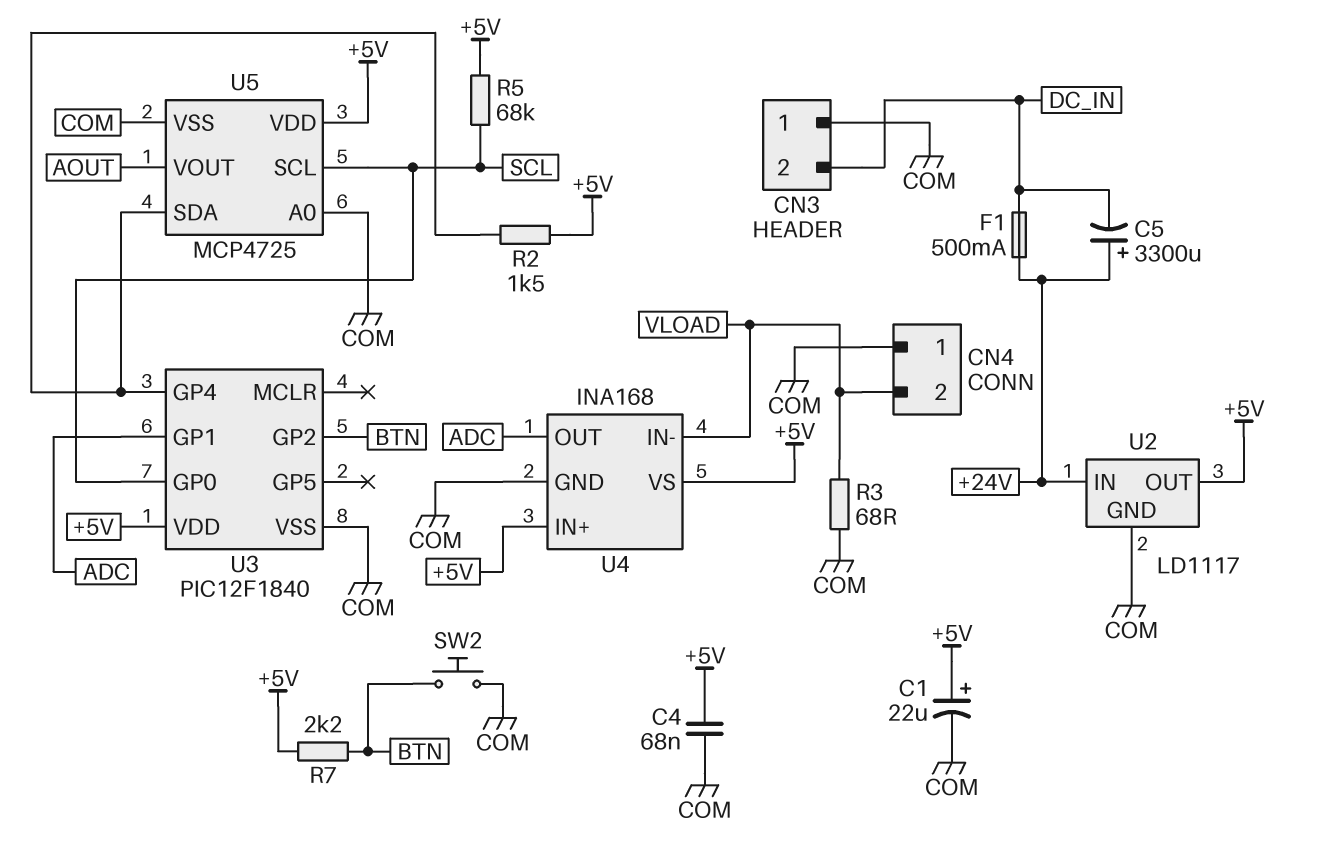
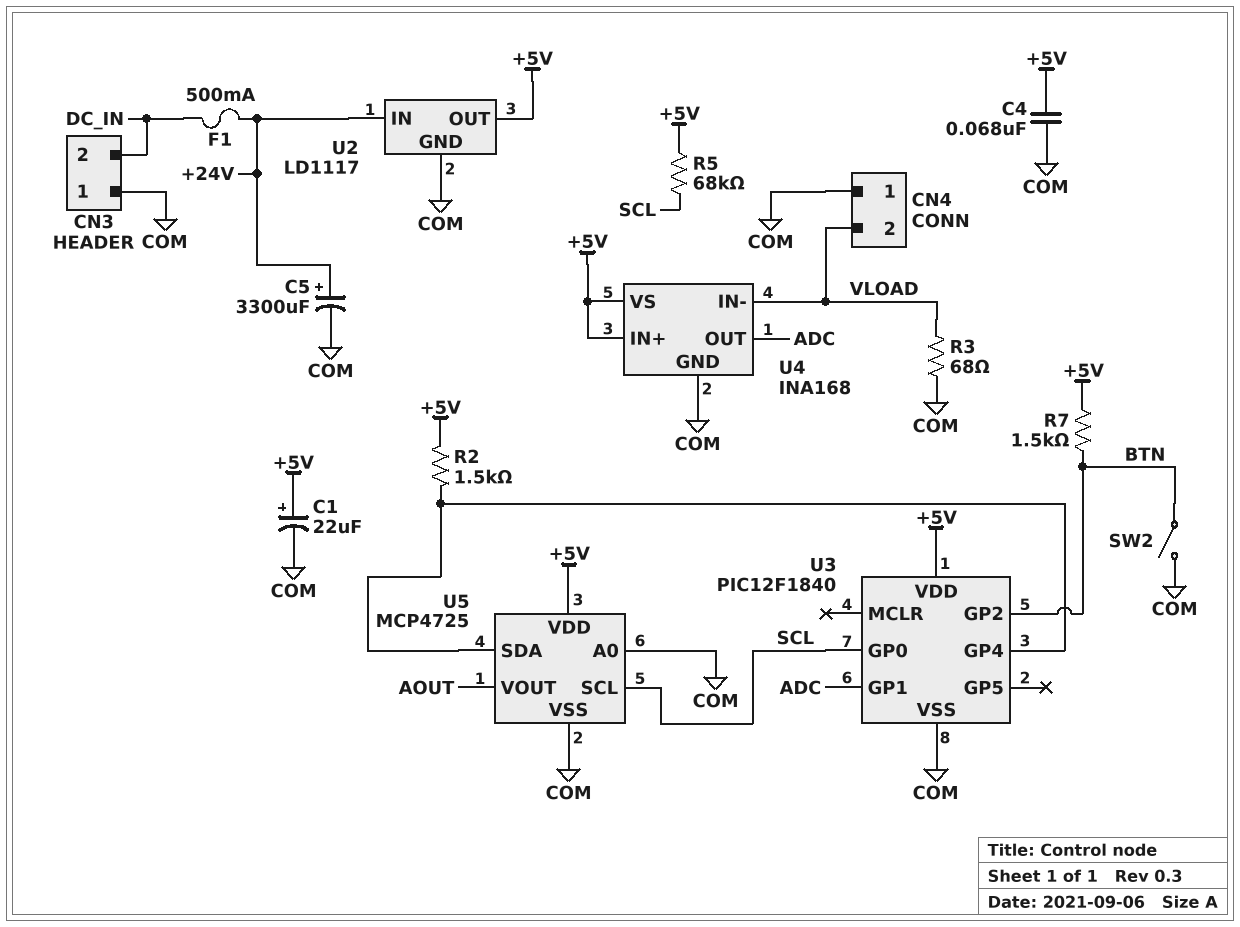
C5: 3300uF (plus +24V, minus DC_IN) -> 3300uF (plus +24V, minus COM)
R7: 2.2k (+5V, BTN) -> 1.5k (+5V, BTN)
SW2: button (BTN, COM) -> switch (BTN, COM)

